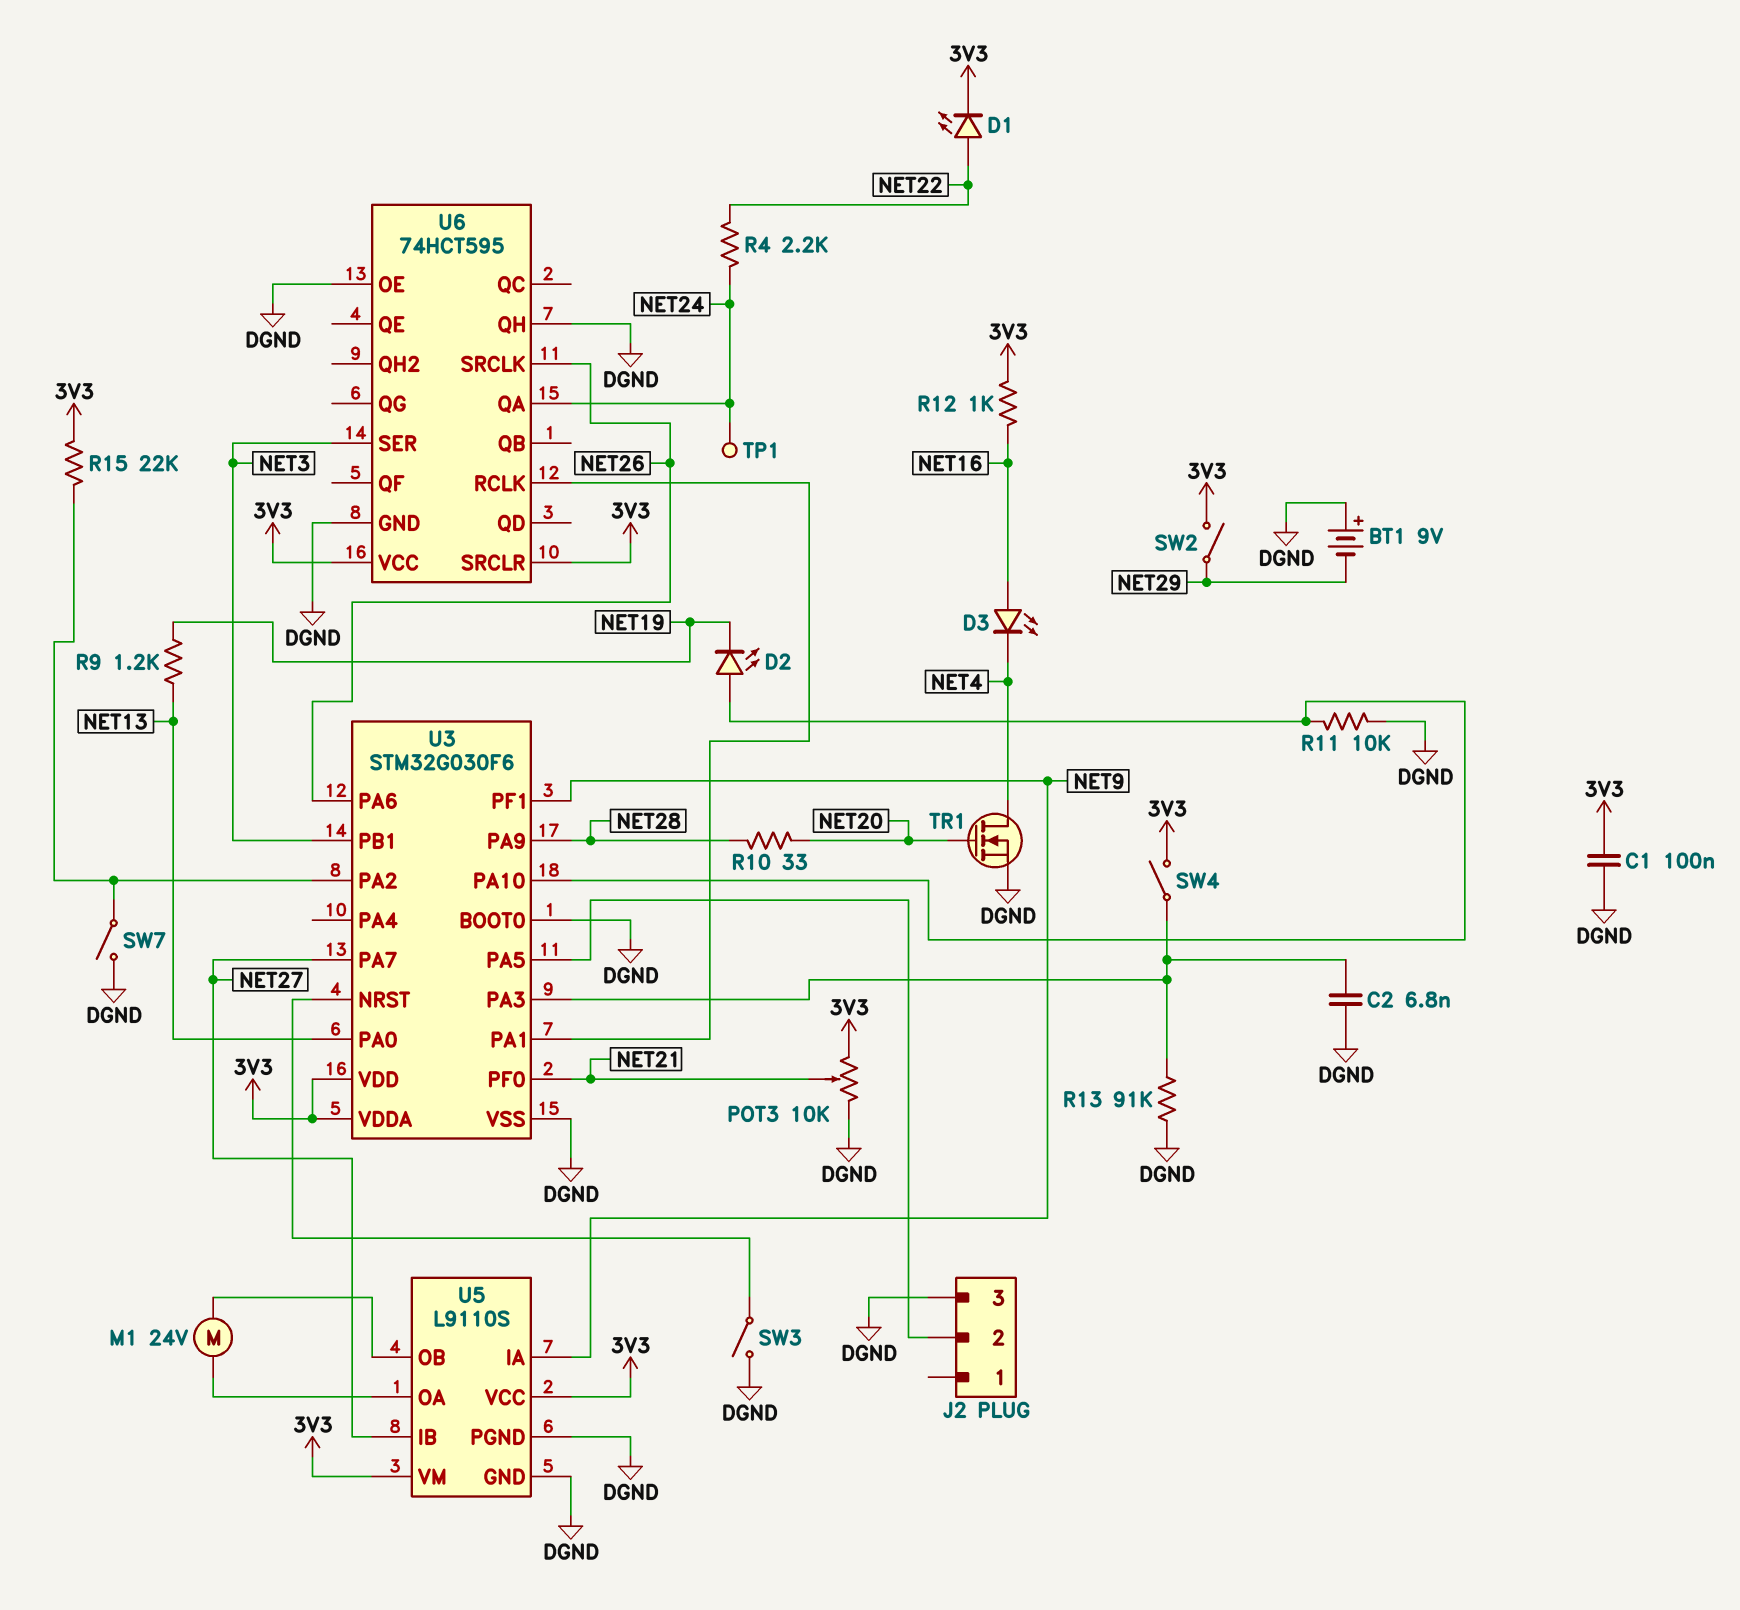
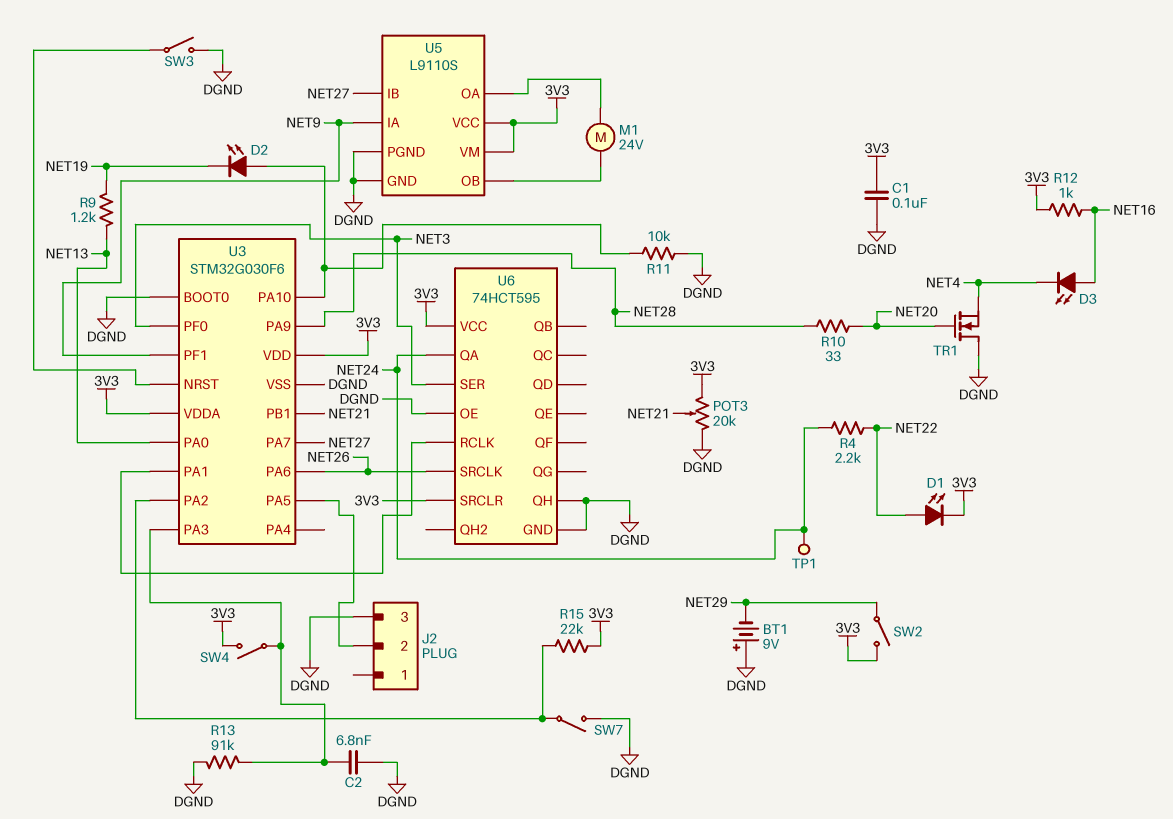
POT3: 10k (3V3, DGND, wiper NET21) -> 20k (3V3, DGND, wiper NET21)
TR1: NMOS (G NET20, D NET4, S DGND) -> NMOS (G NET20, D DGND, S NET4)
U3 pin PB1: NET3 -> NET21
U3 pin PF0: NET21 -> NET3

